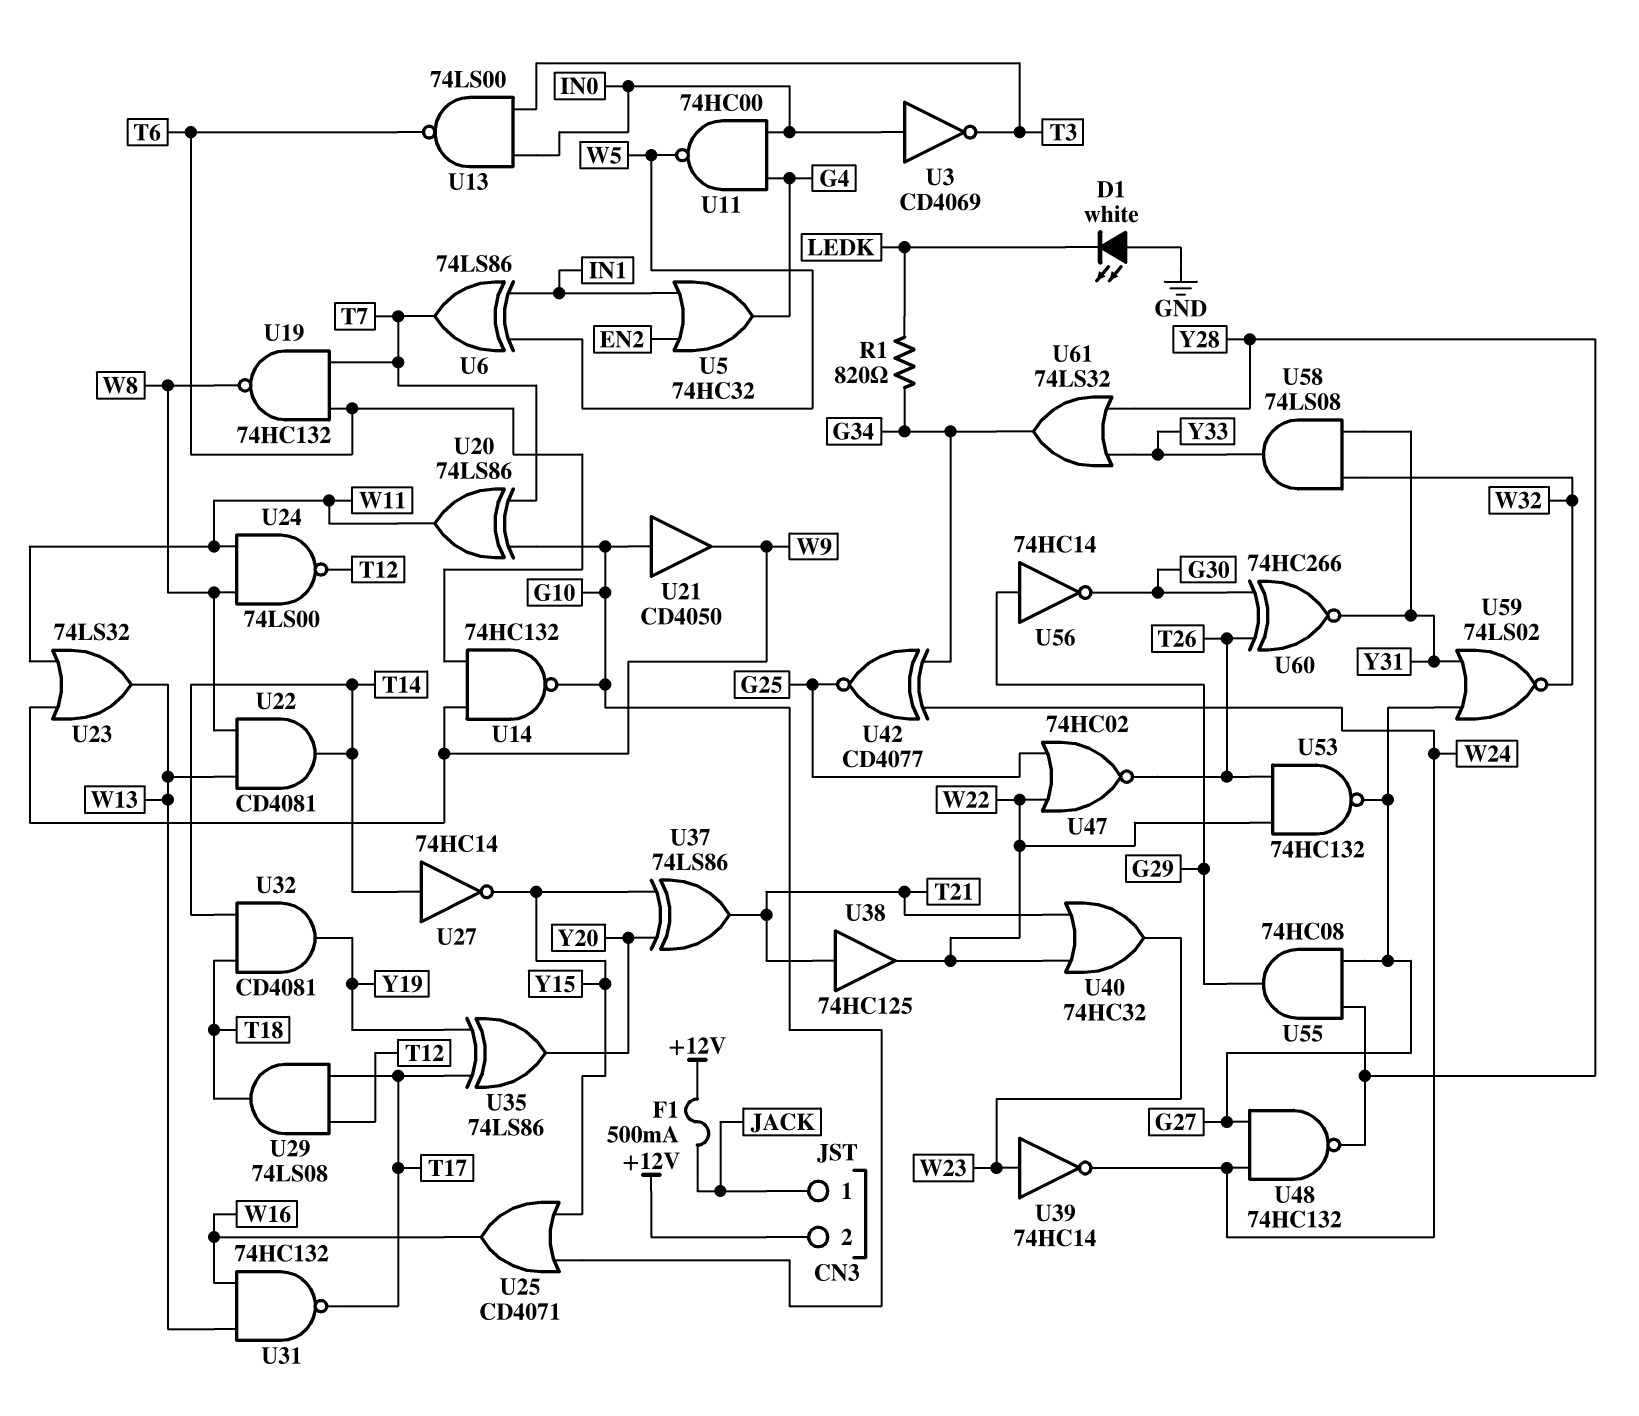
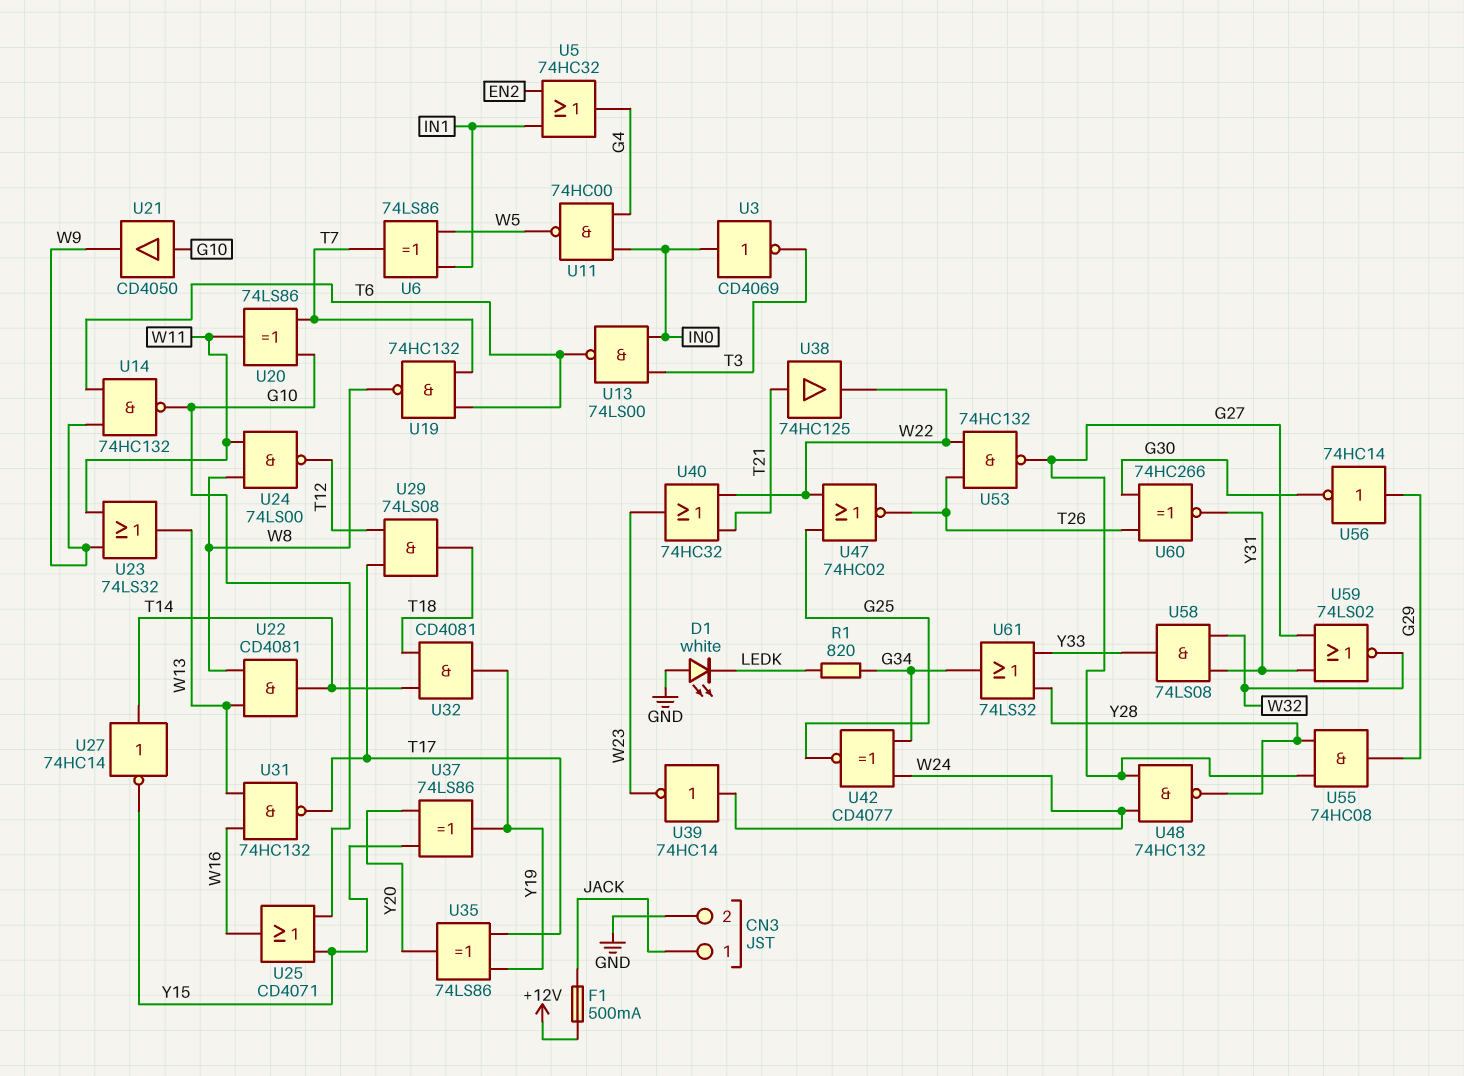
CN3 pin 2: +12V -> GND
U37: XOR 74LS86 (in Y15, in Y20, out T21) -> XOR 74LS86 (in Y15, in Y20, out Y19)
U39: NOT 74HC14 (in W23, out W24) -> NOT 74HC14 (in W24, out W23)

